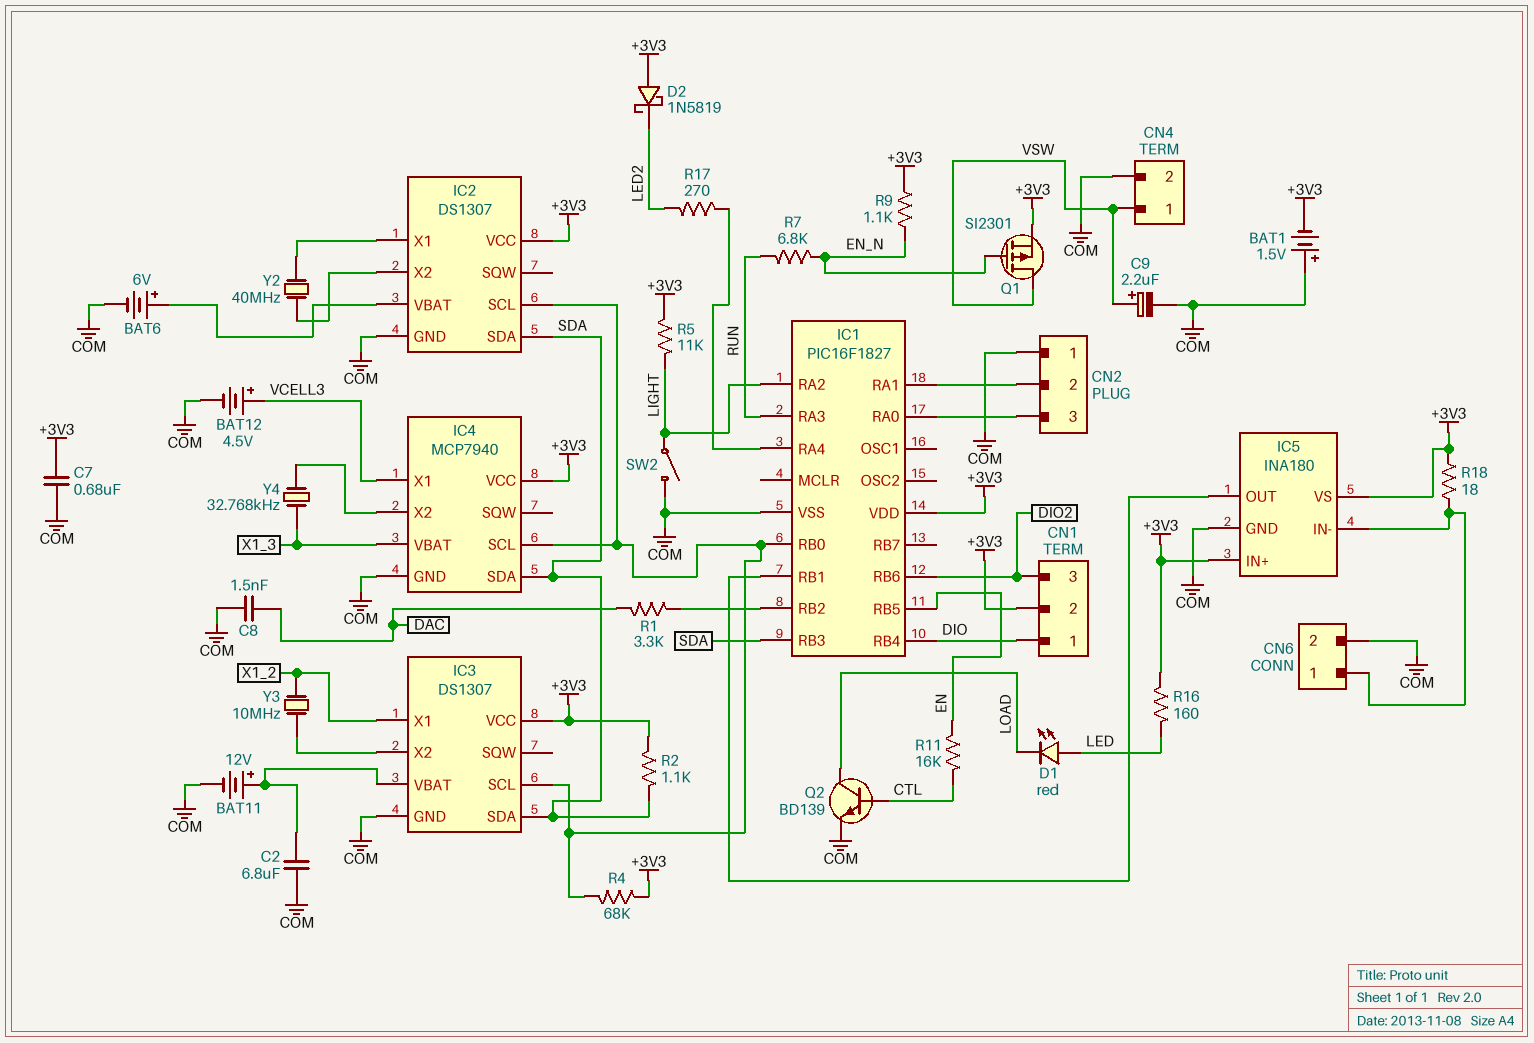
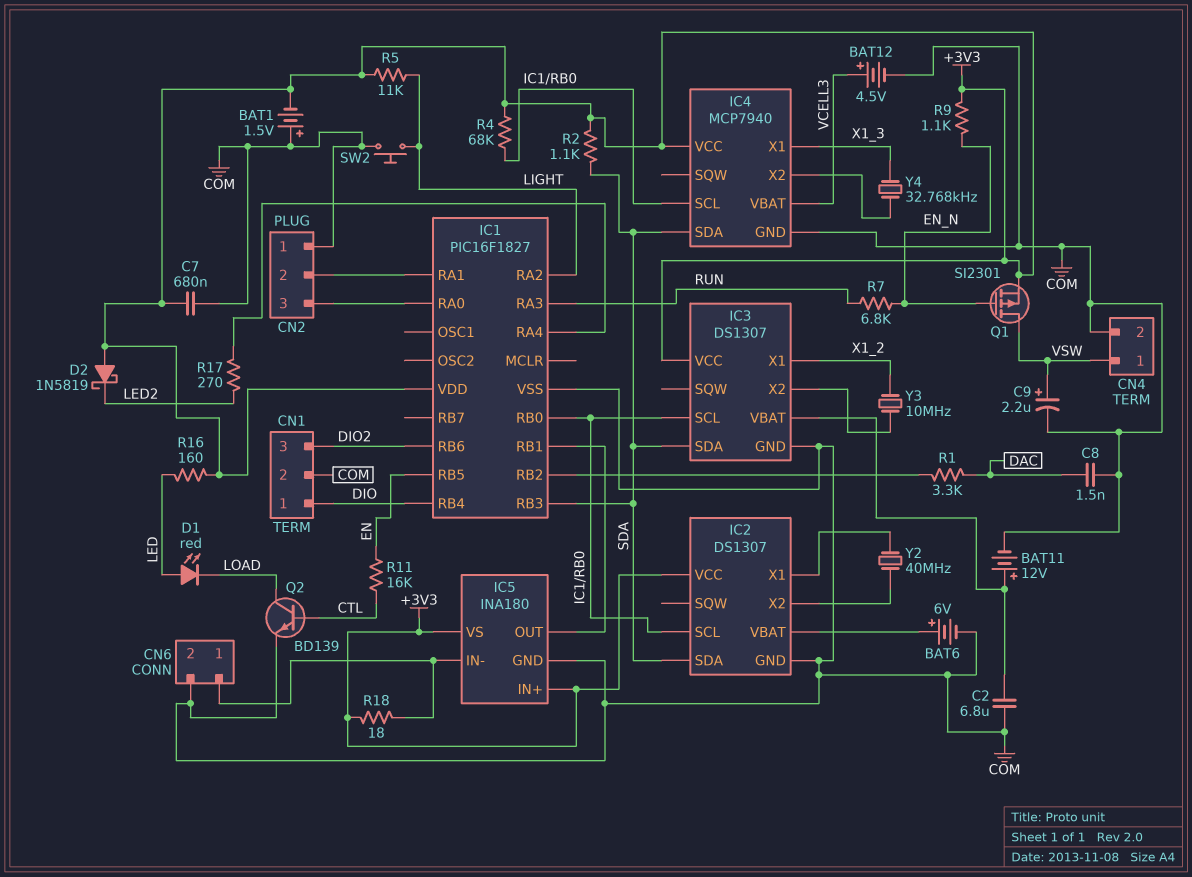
CN1 pin 2: +3V3 -> COM
IC4 pin VBAT: X1_3 -> VCELL3
IC4 pin X1: VCELL3 -> X1_3
SW2: switch (COM, LIGHT) -> button (COM, LIGHT)

